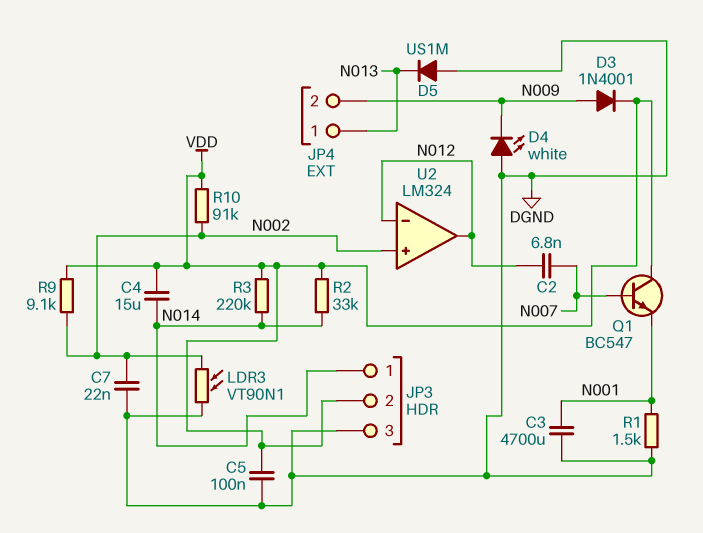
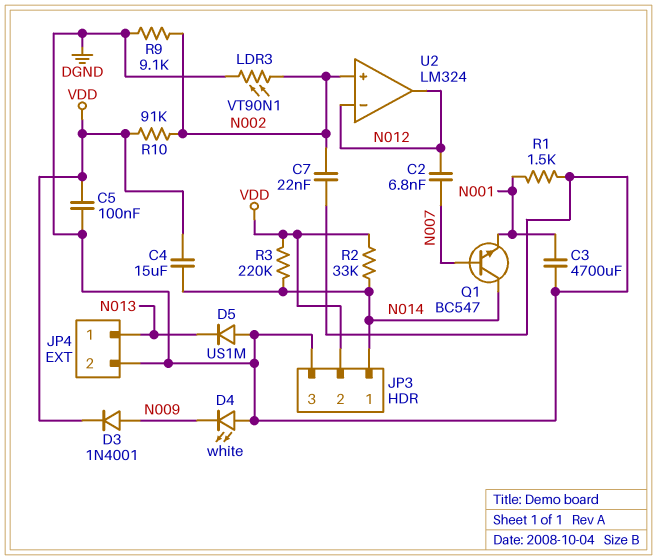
JP4 pin 2: N009 -> DGND
Q1: NPN BC547 (B N007, C VDD, E N001) -> NPN BC547 (B N007, C N014, E N001)
R9: 9.1k (N002, VDD) -> 9.1k (DGND, N002)

